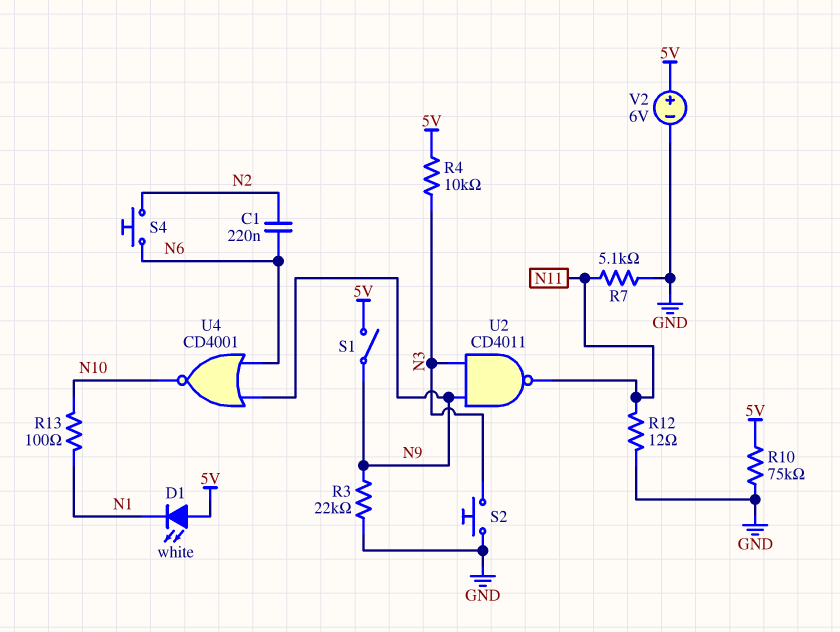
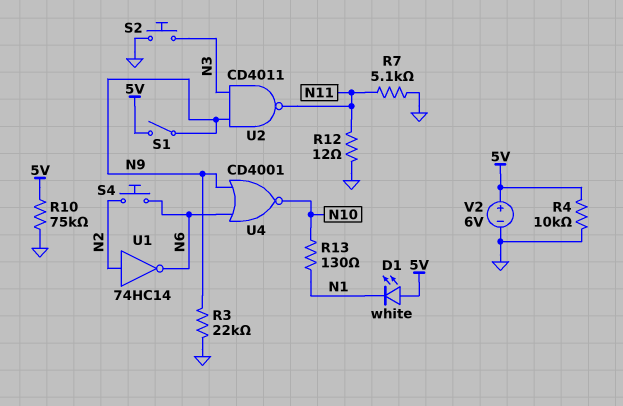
C1: 220nF (N2, N6) -> none
R4: 10k (5V, N3) -> 10k (5V, GND)
R13: 100 (N1, N10) -> 130 (N1, N10)
U1: none -> NOT 74HC14 (in N2, out N6)

